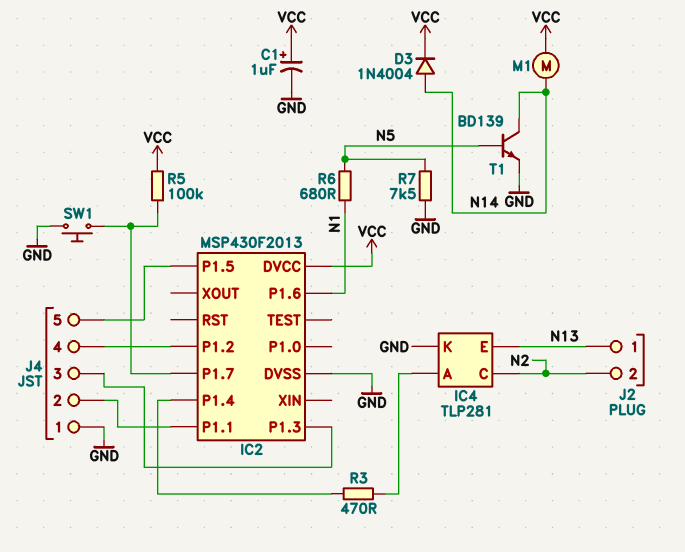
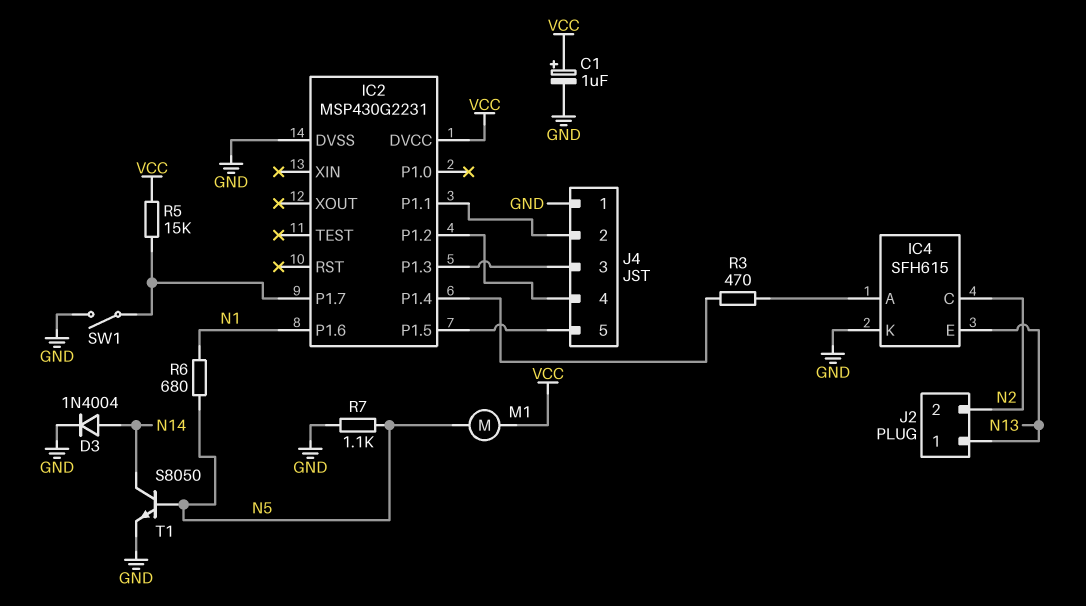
D3: diode 1N4004 (A N14, K VCC) -> diode 1N4004 (A N14, K GND)
IC2: MSP430F2013 -> MSP430G2231
IC4: TLP281 -> SFH615
M1: motor (N14, VCC) -> motor (N5, VCC)
R5: 100k (IC2/P1.7, VCC) -> 15k (IC2/P1.7, VCC)
R7: 7.5k (GND, N5) -> 1.1k (GND, N5)
SW1: button (GND, IC2/P1.7) -> switch (GND, IC2/P1.7)
T1: NPN BD139 (B N5, C N14, E GND) -> NPN S8050 (B N5, C N14, E GND)

